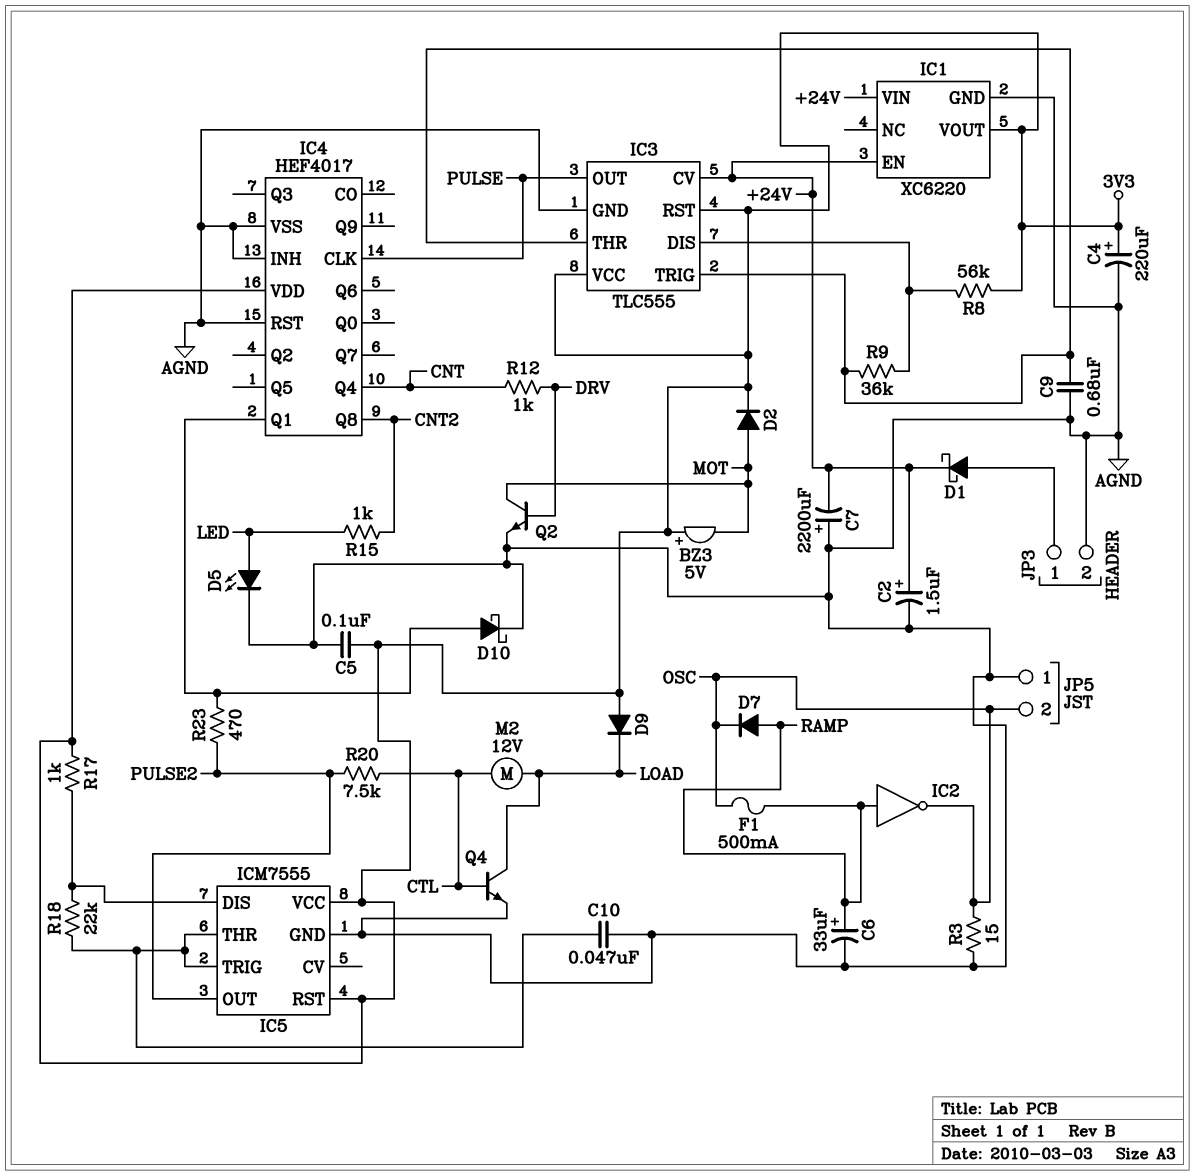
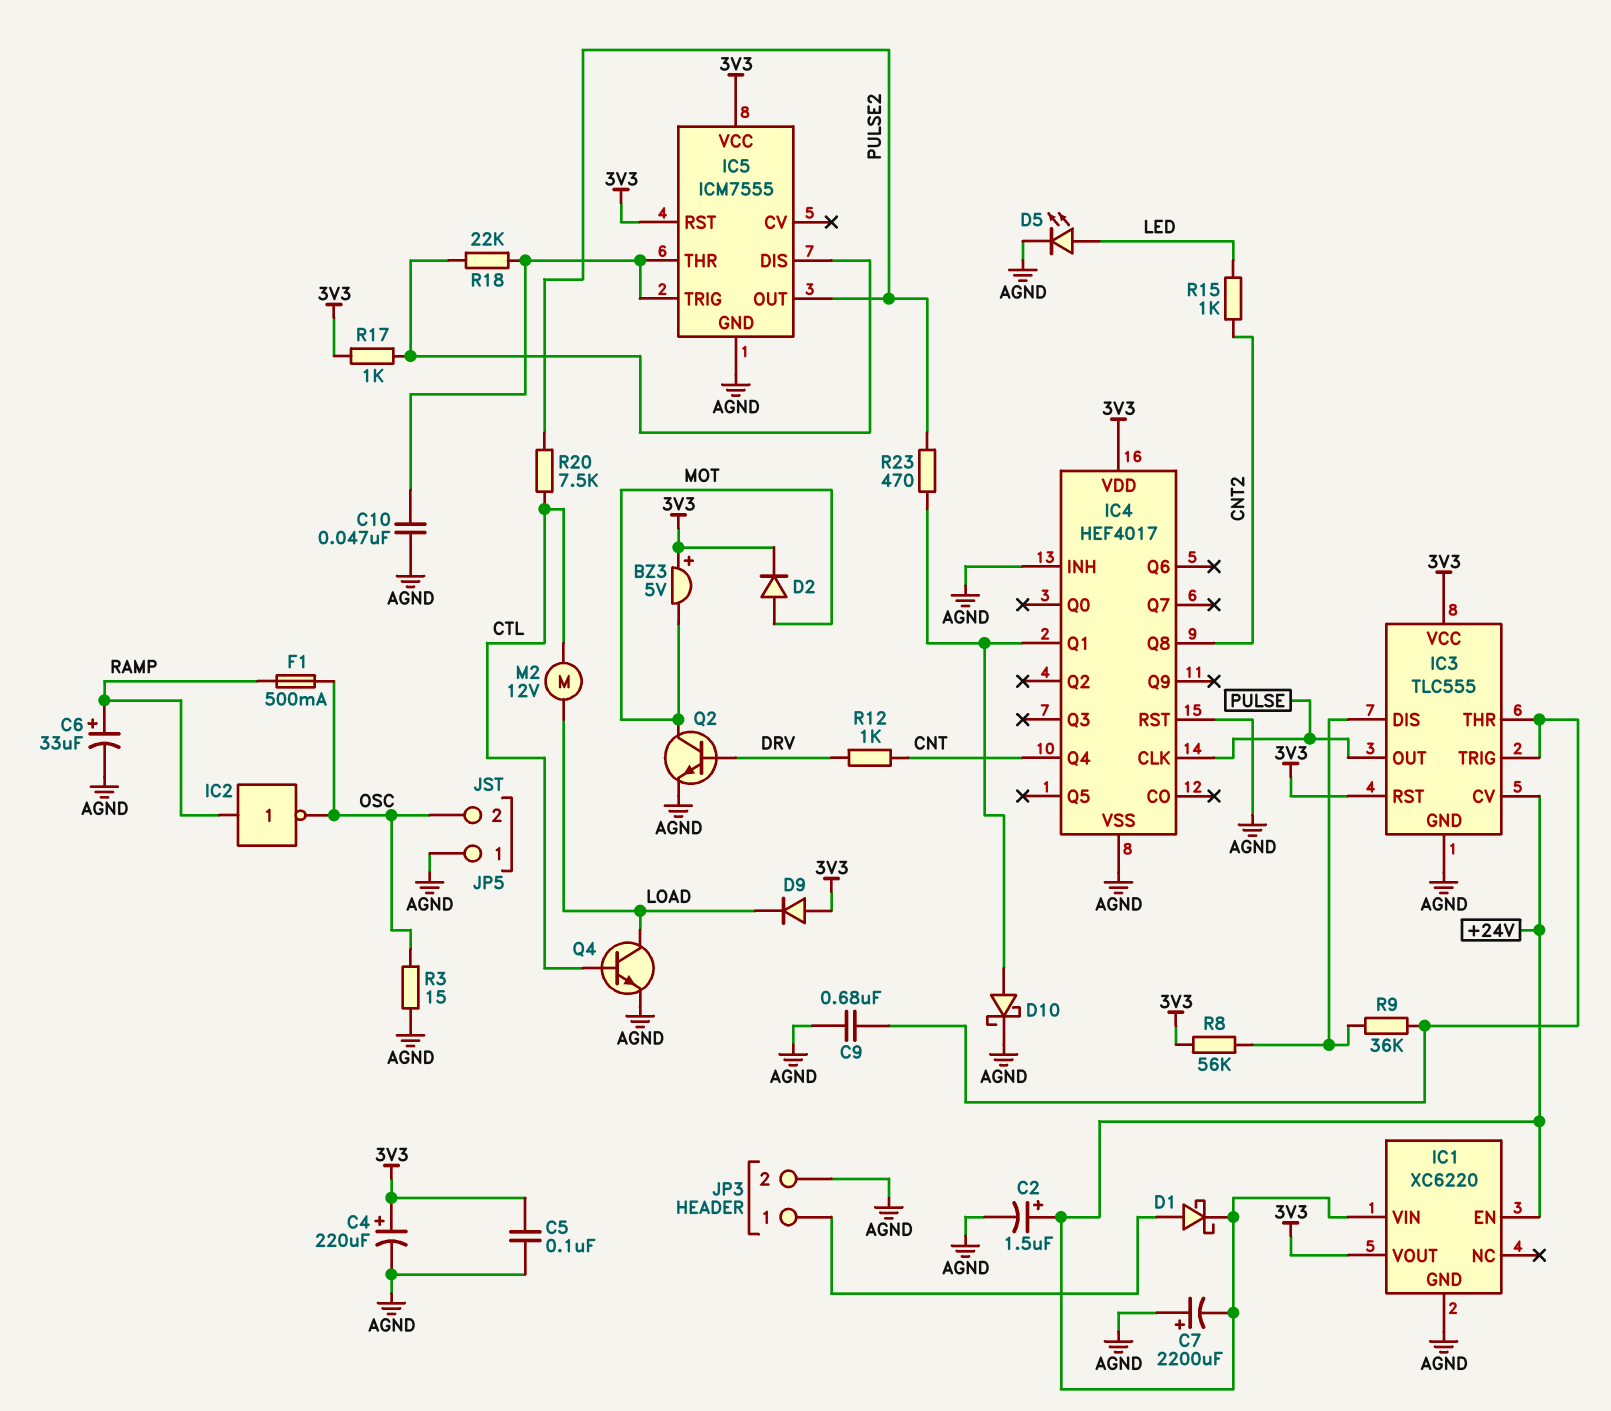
D7: diode (A RAMP, K OSC) -> none

